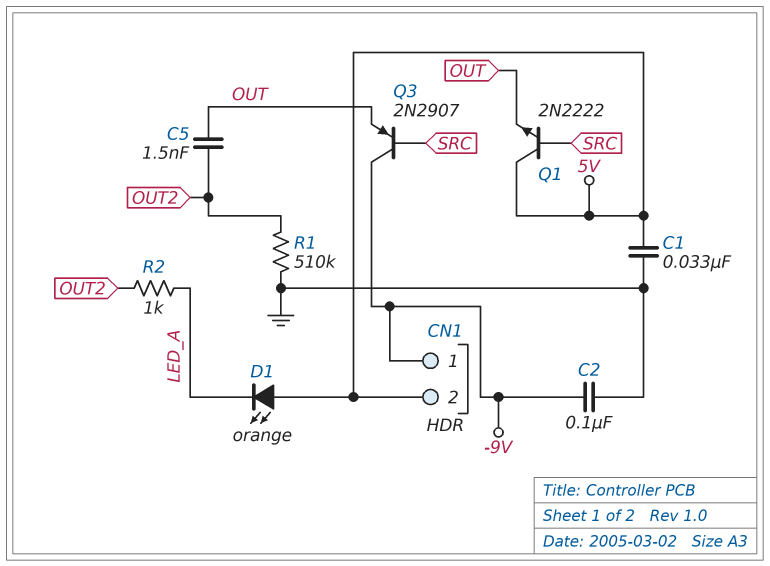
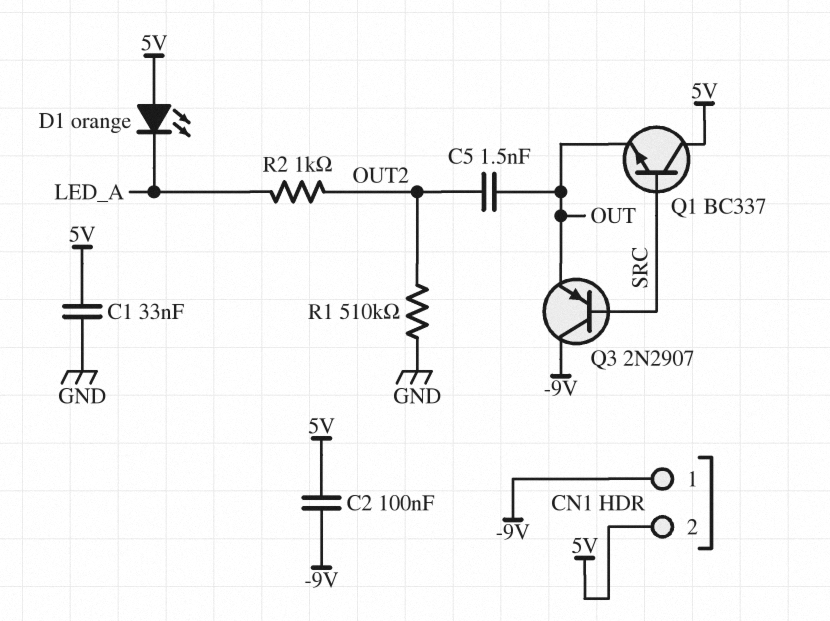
C2: 100nF (-9V, GND) -> 100nF (-9V, 5V)
Q1: NPN 2N2222 (B SRC, C 5V, E OUT) -> NPN BC337 (B SRC, C 5V, E OUT)

